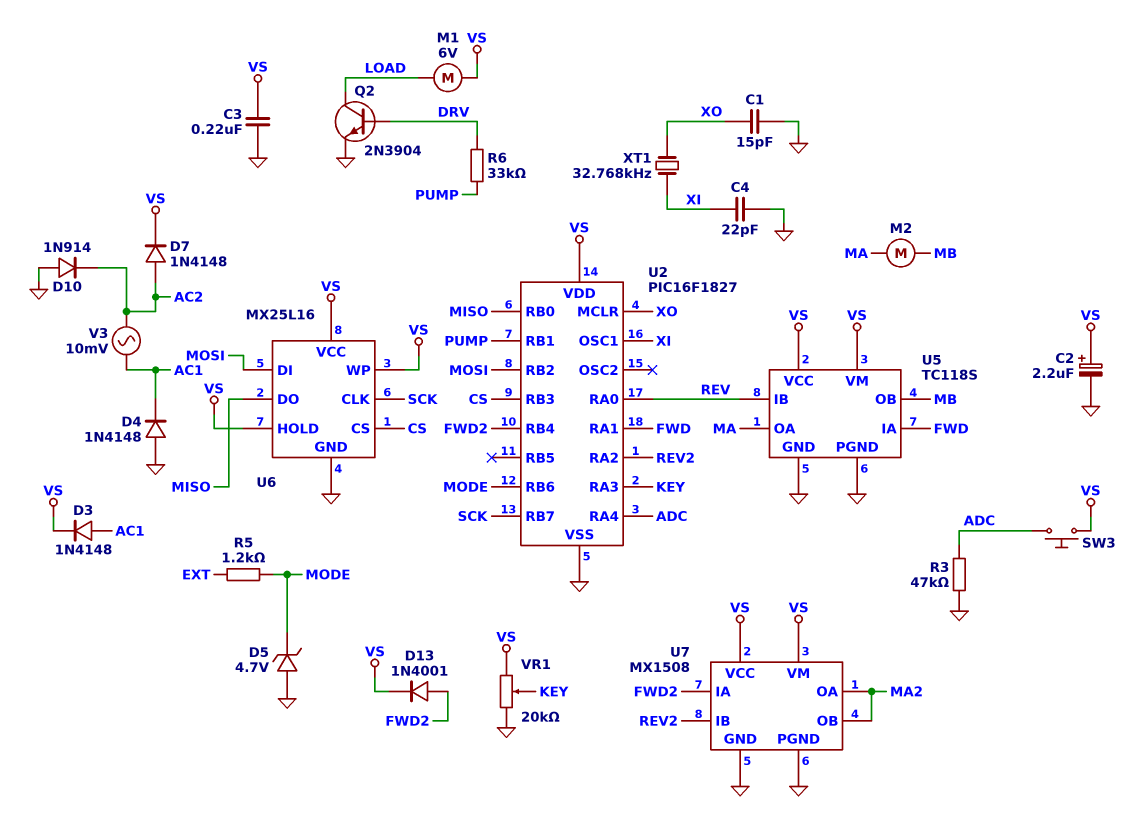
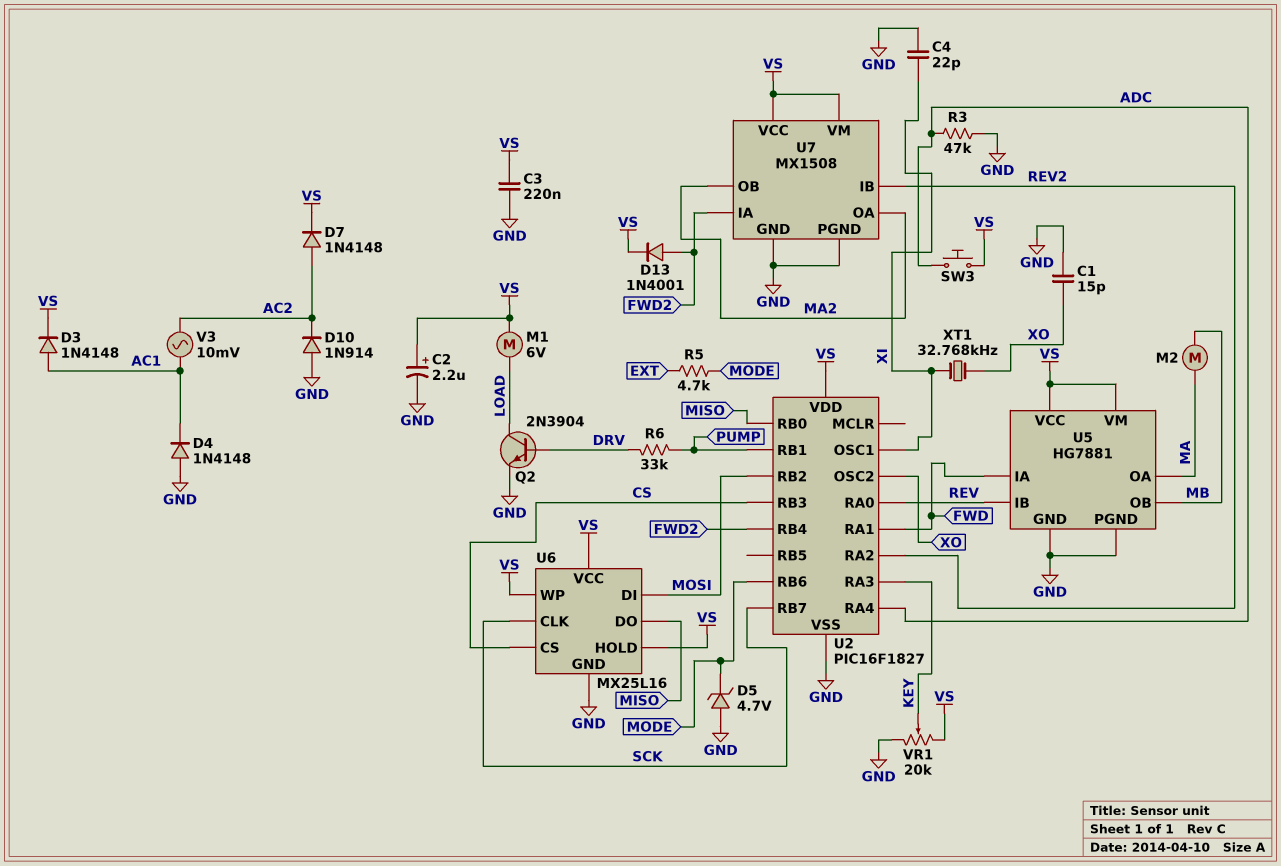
R5: 1.2k (EXT, MODE) -> 4.7k (EXT, MODE)
U2 pin MCLR: XO -> none
U2 pin OSC2: none -> XO
U5: TC118S -> HG7881

